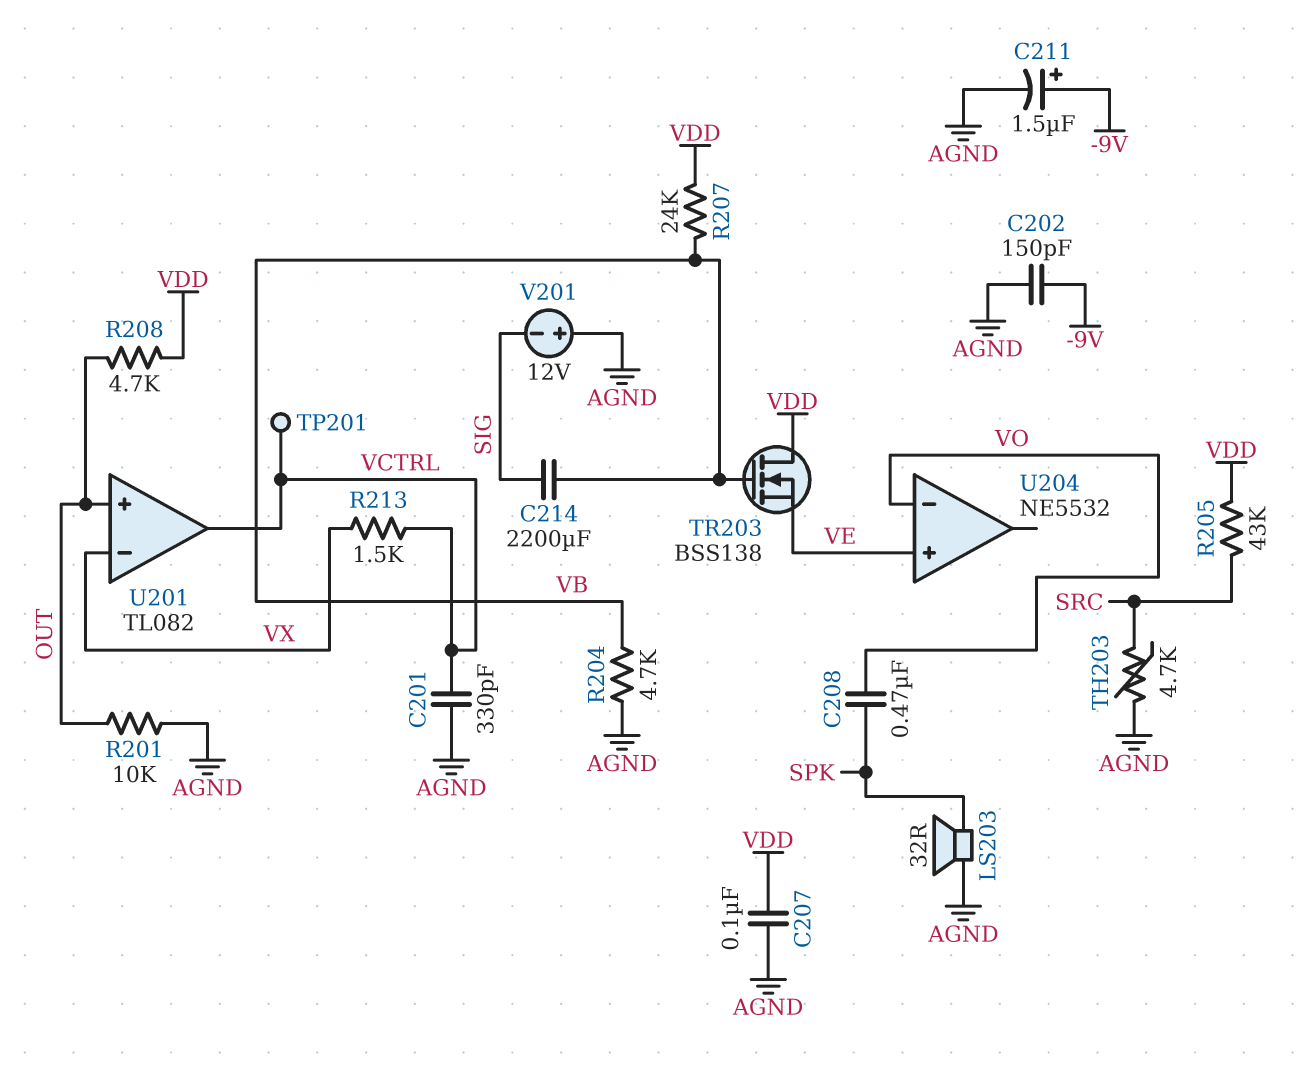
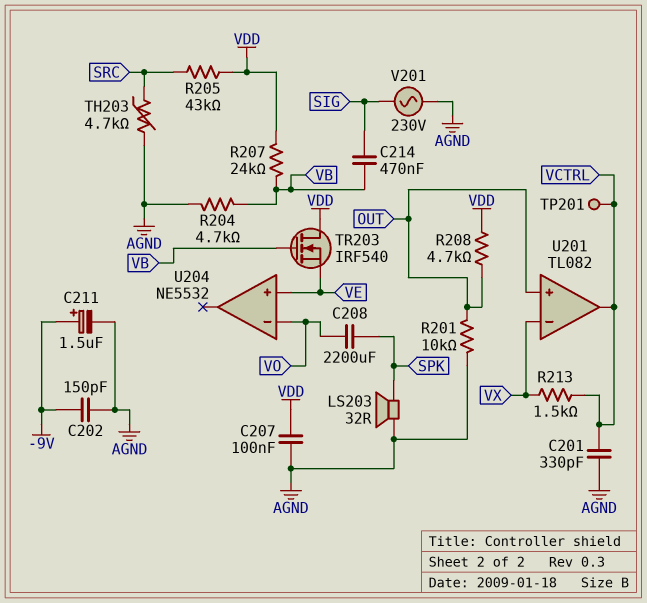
C208: 470nF (SPK, VO) -> 2200uF (SPK, VO)
C214: 2200uF (SIG, VB) -> 470nF (SIG, VB)
TR203: NMOS BSS138 (G VB, D VDD, S VE) -> NMOS IRF540 (G VB, D VDD, S VE)
V201: 12V (plus AGND, minus SIG) -> AC 230V (AGND, SIG)

